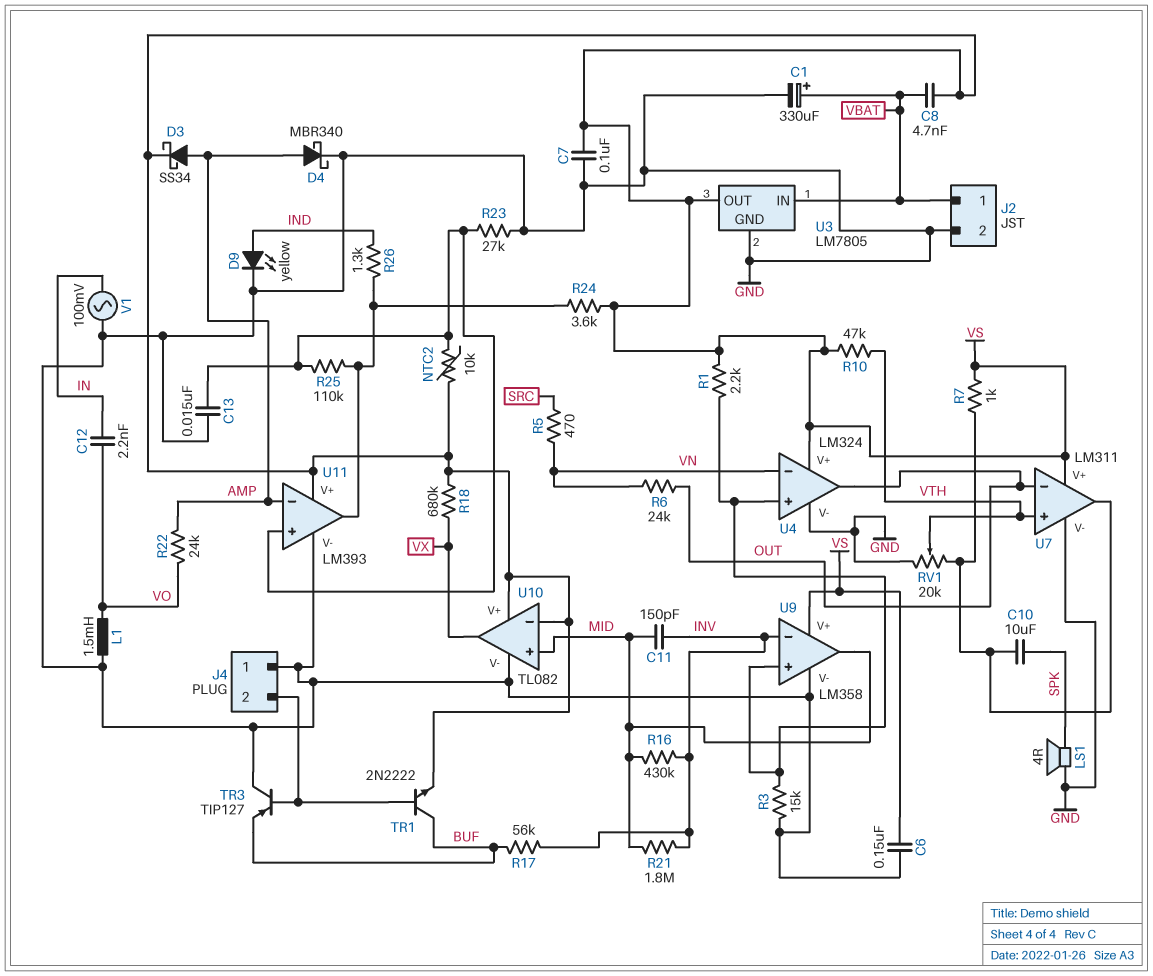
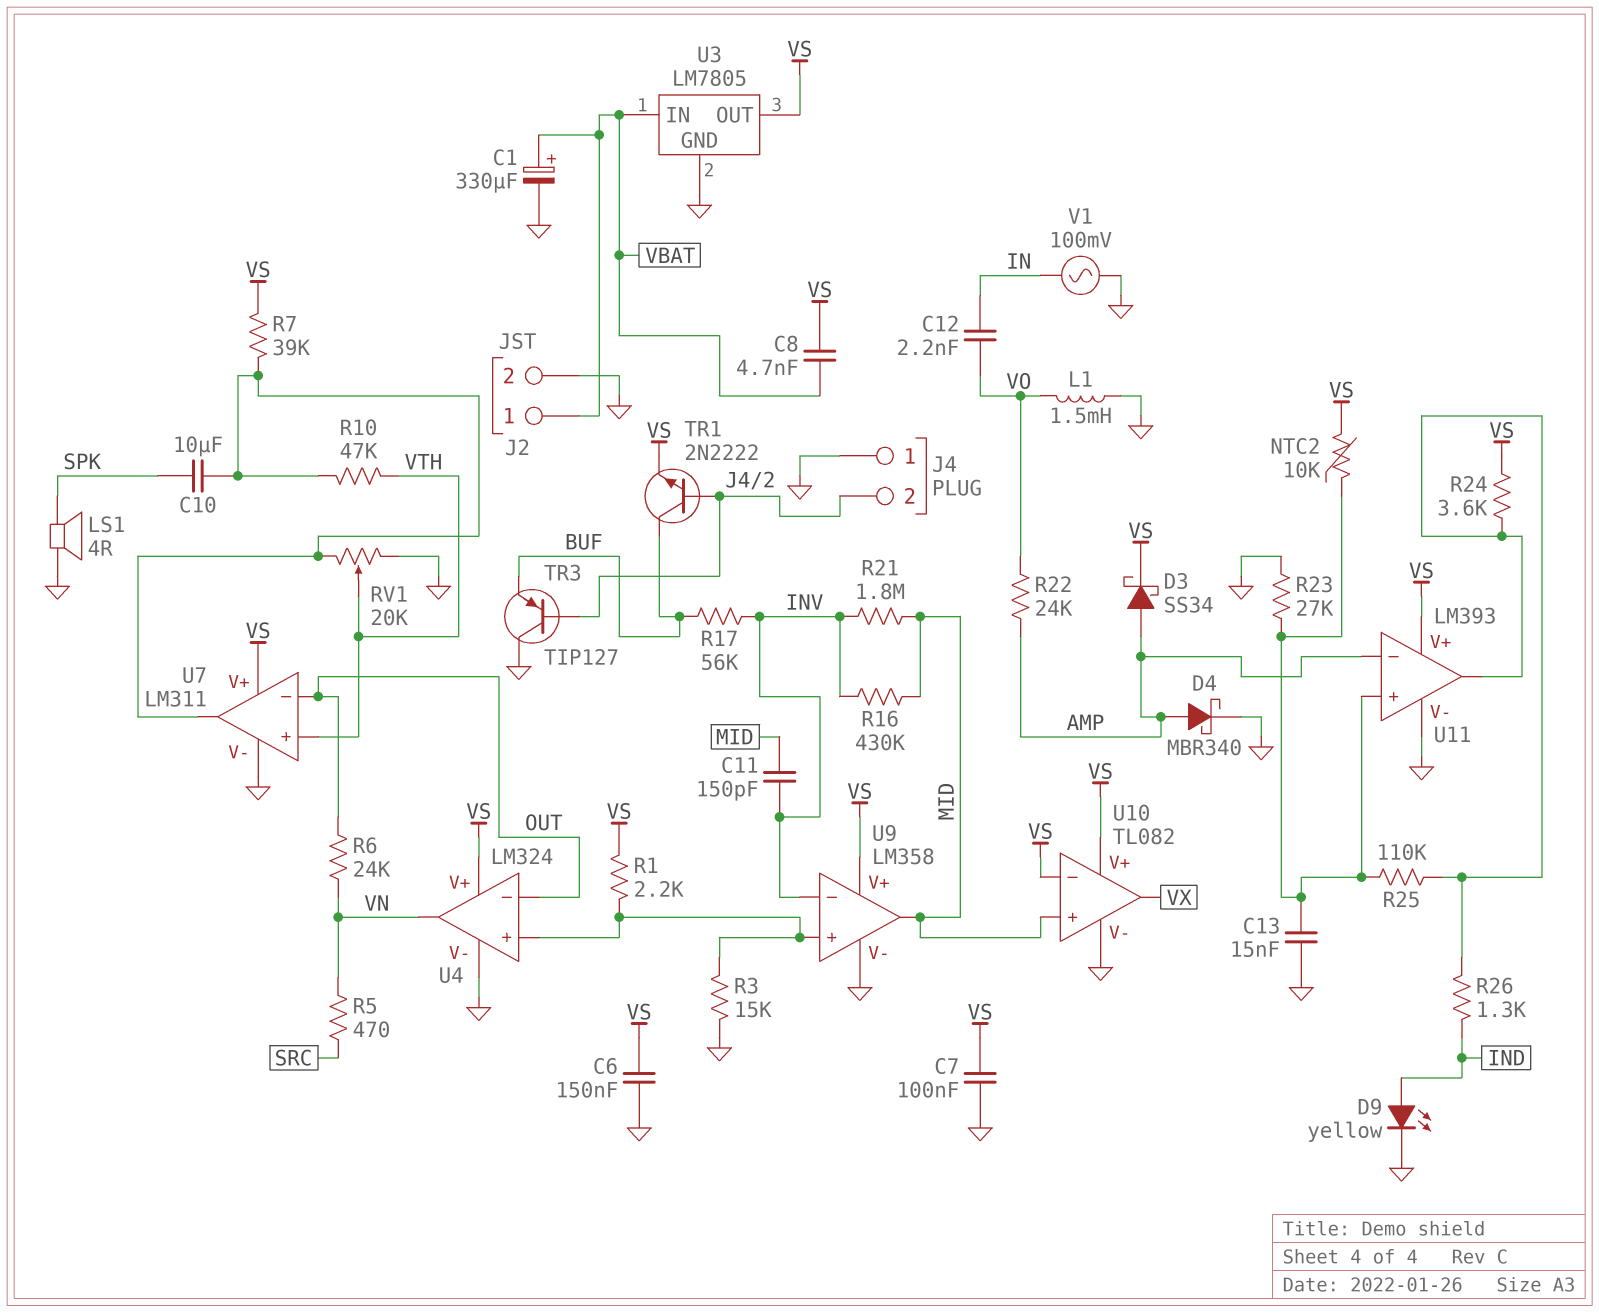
R7: 1k (U7/out, VS) -> 39k (U7/out, VS)
R10: 47k (VS, VTH) -> 47k (U7/out, VTH)
R18: 680k (VS, VX) -> none
U4 pin in-: VN -> OUT
U4 pin out: OUT -> VN

